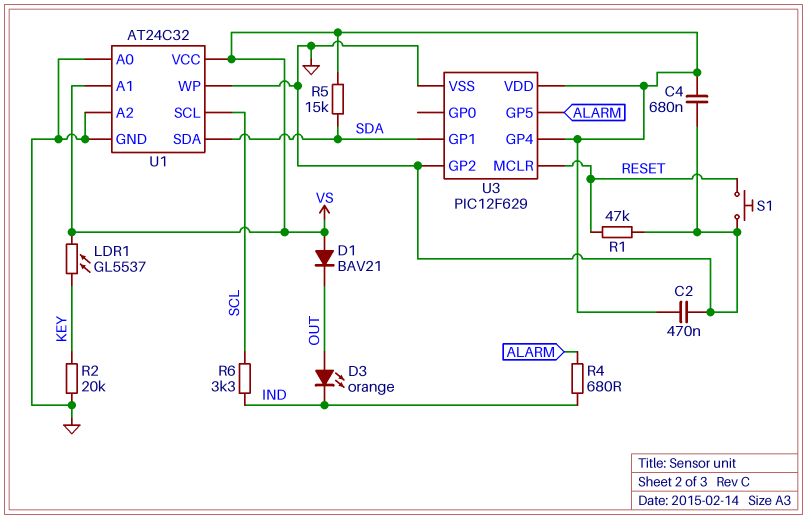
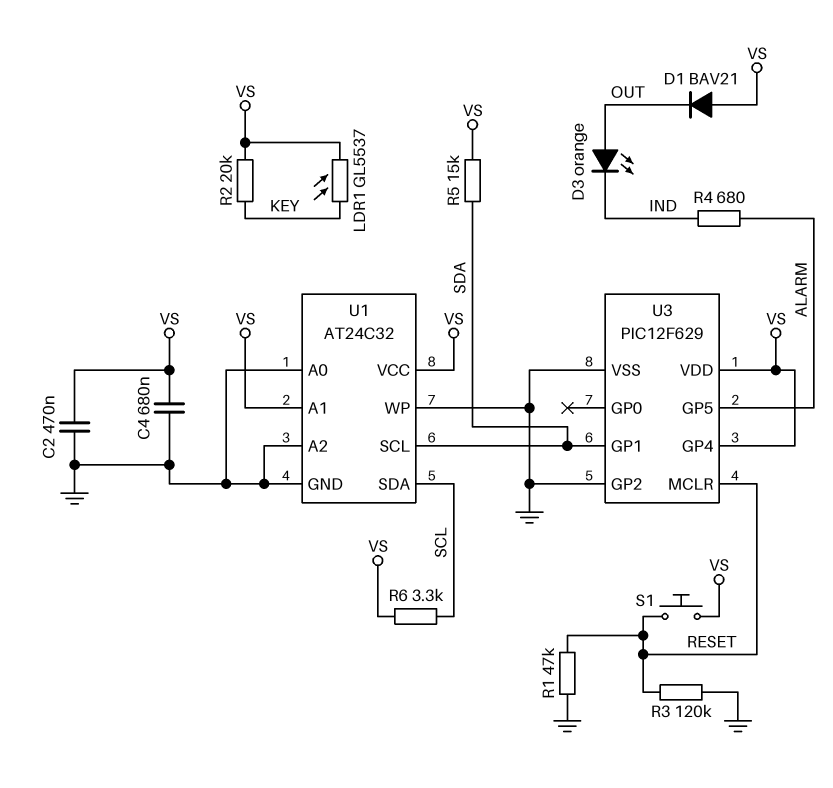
R2: 20k (GND, KEY) -> 20k (KEY, VS)
R3: none -> 120k (GND, RESET)
R6: 3.3k (IND, SCL) -> 3.3k (SCL, VS)
S1: button (GND, RESET) -> button (RESET, VS)
U1 pin SCL: SCL -> SDA
U1 pin SDA: SDA -> SCL

